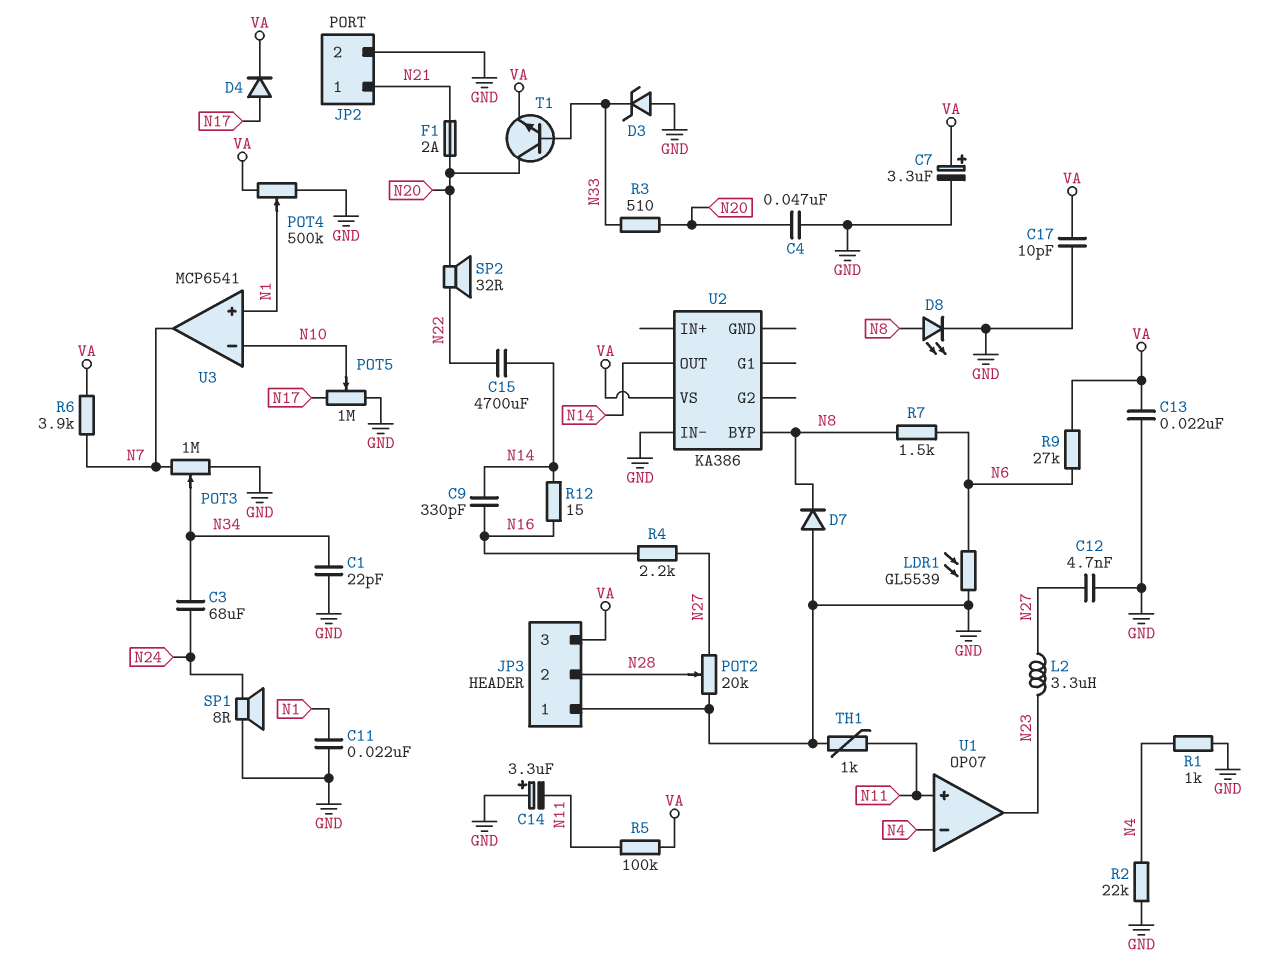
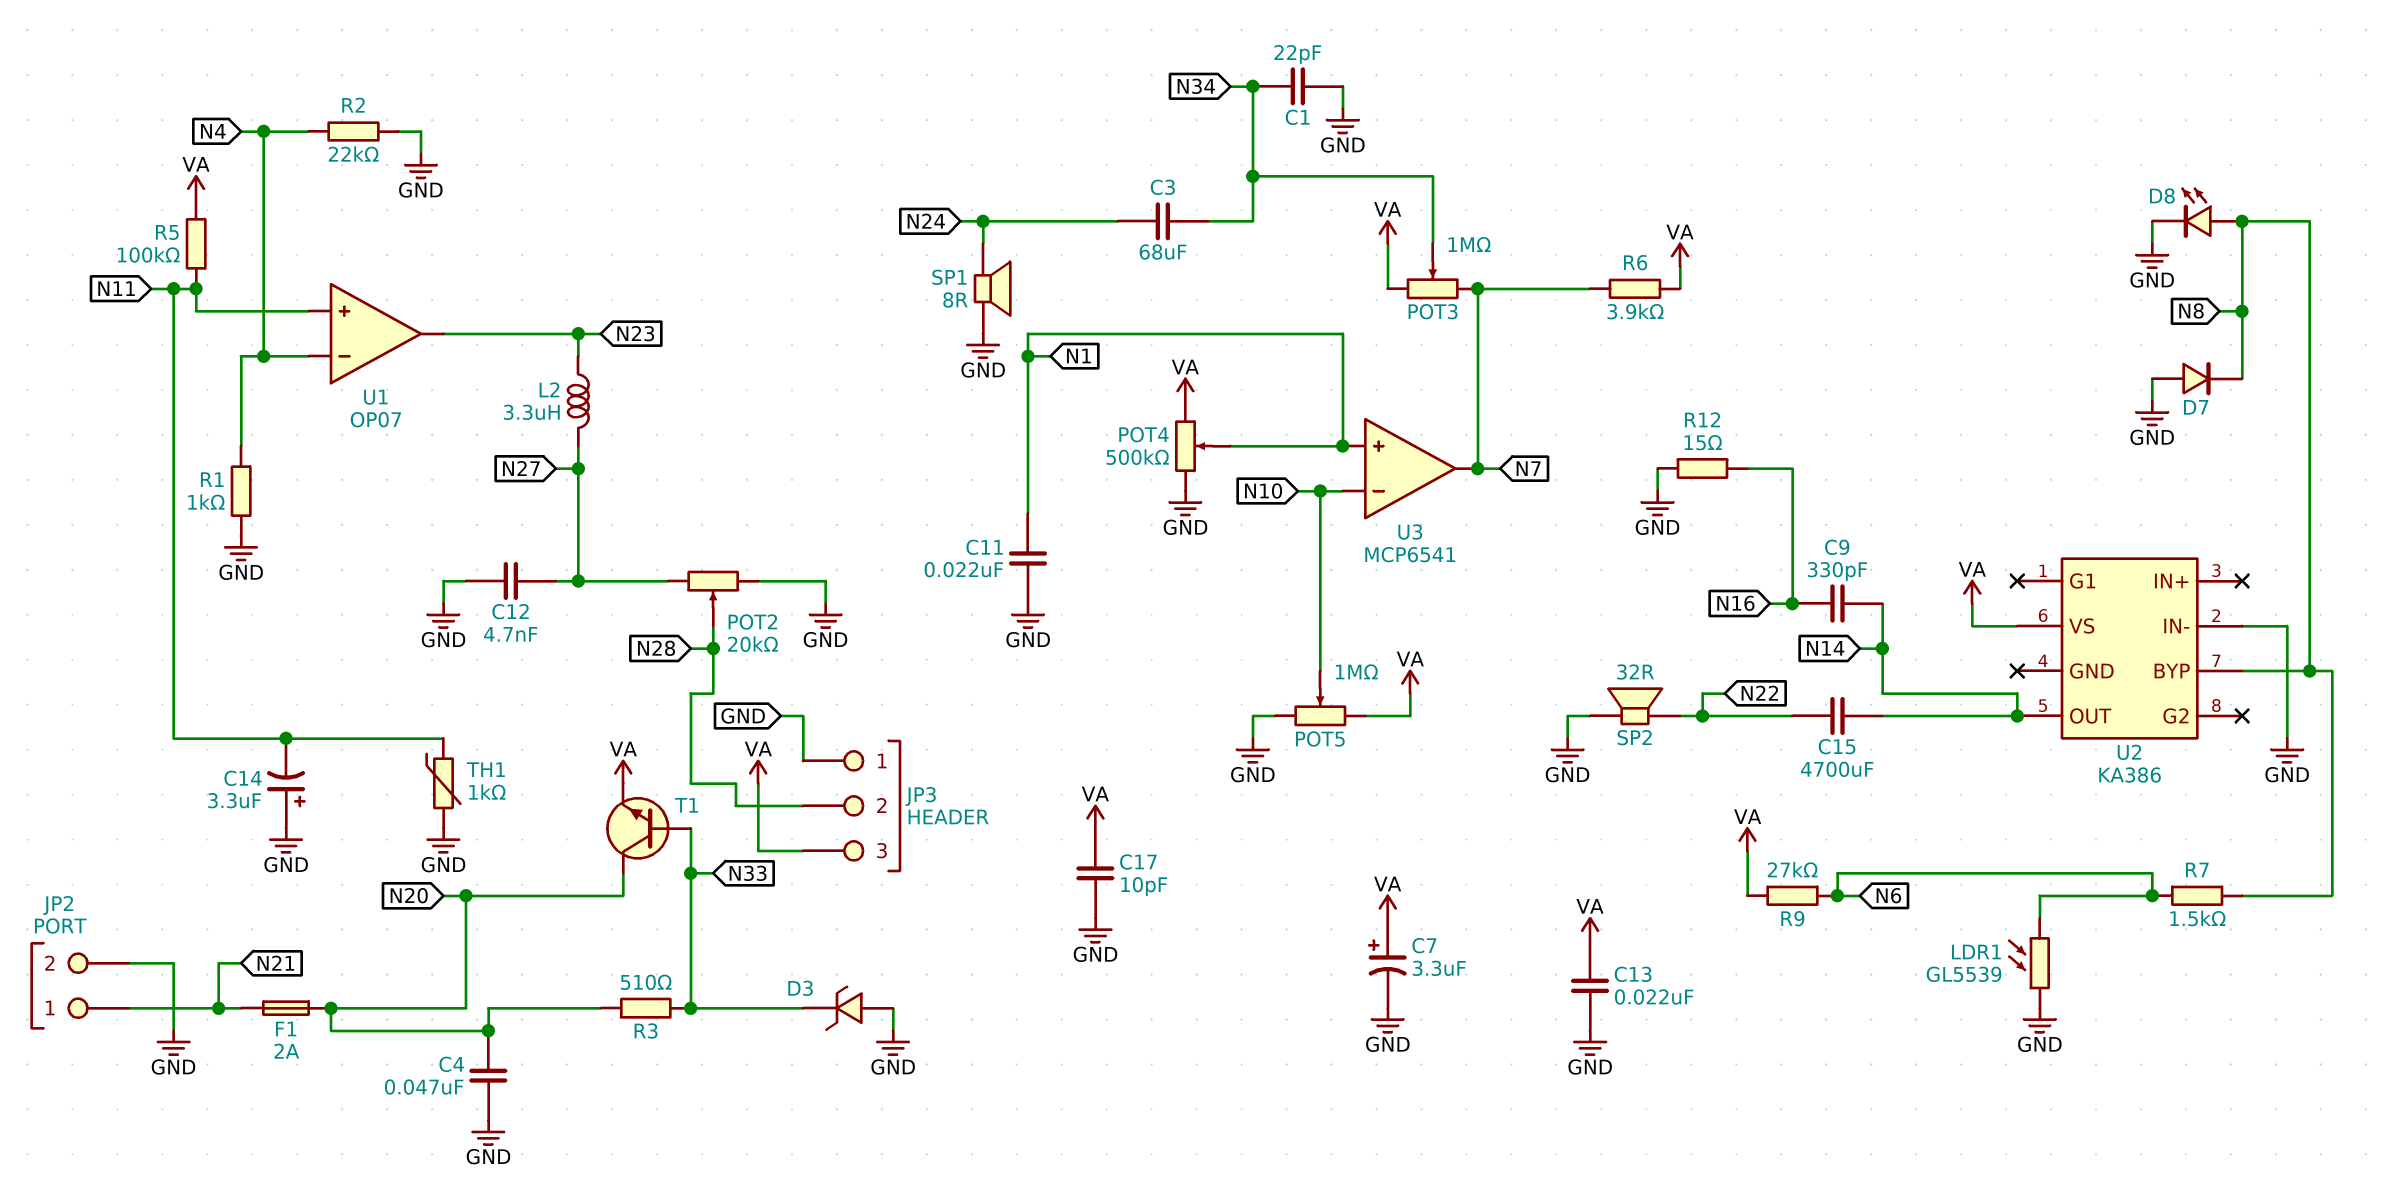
D4: diode (A N17, K VA) -> none
POT3: 1M (GND, N7, wiper N34) -> 1M (N7, VA, wiper N34)
POT5: 1M (GND, N17, wiper N10) -> 1M (GND, VA, wiper N10)
R4: 2.2k (N16, N27) -> none
R12: 15 (N14, N16) -> 15 (GND, N16)
SP2: speaker 32R (N20, N22) -> speaker 32R (GND, N22)

